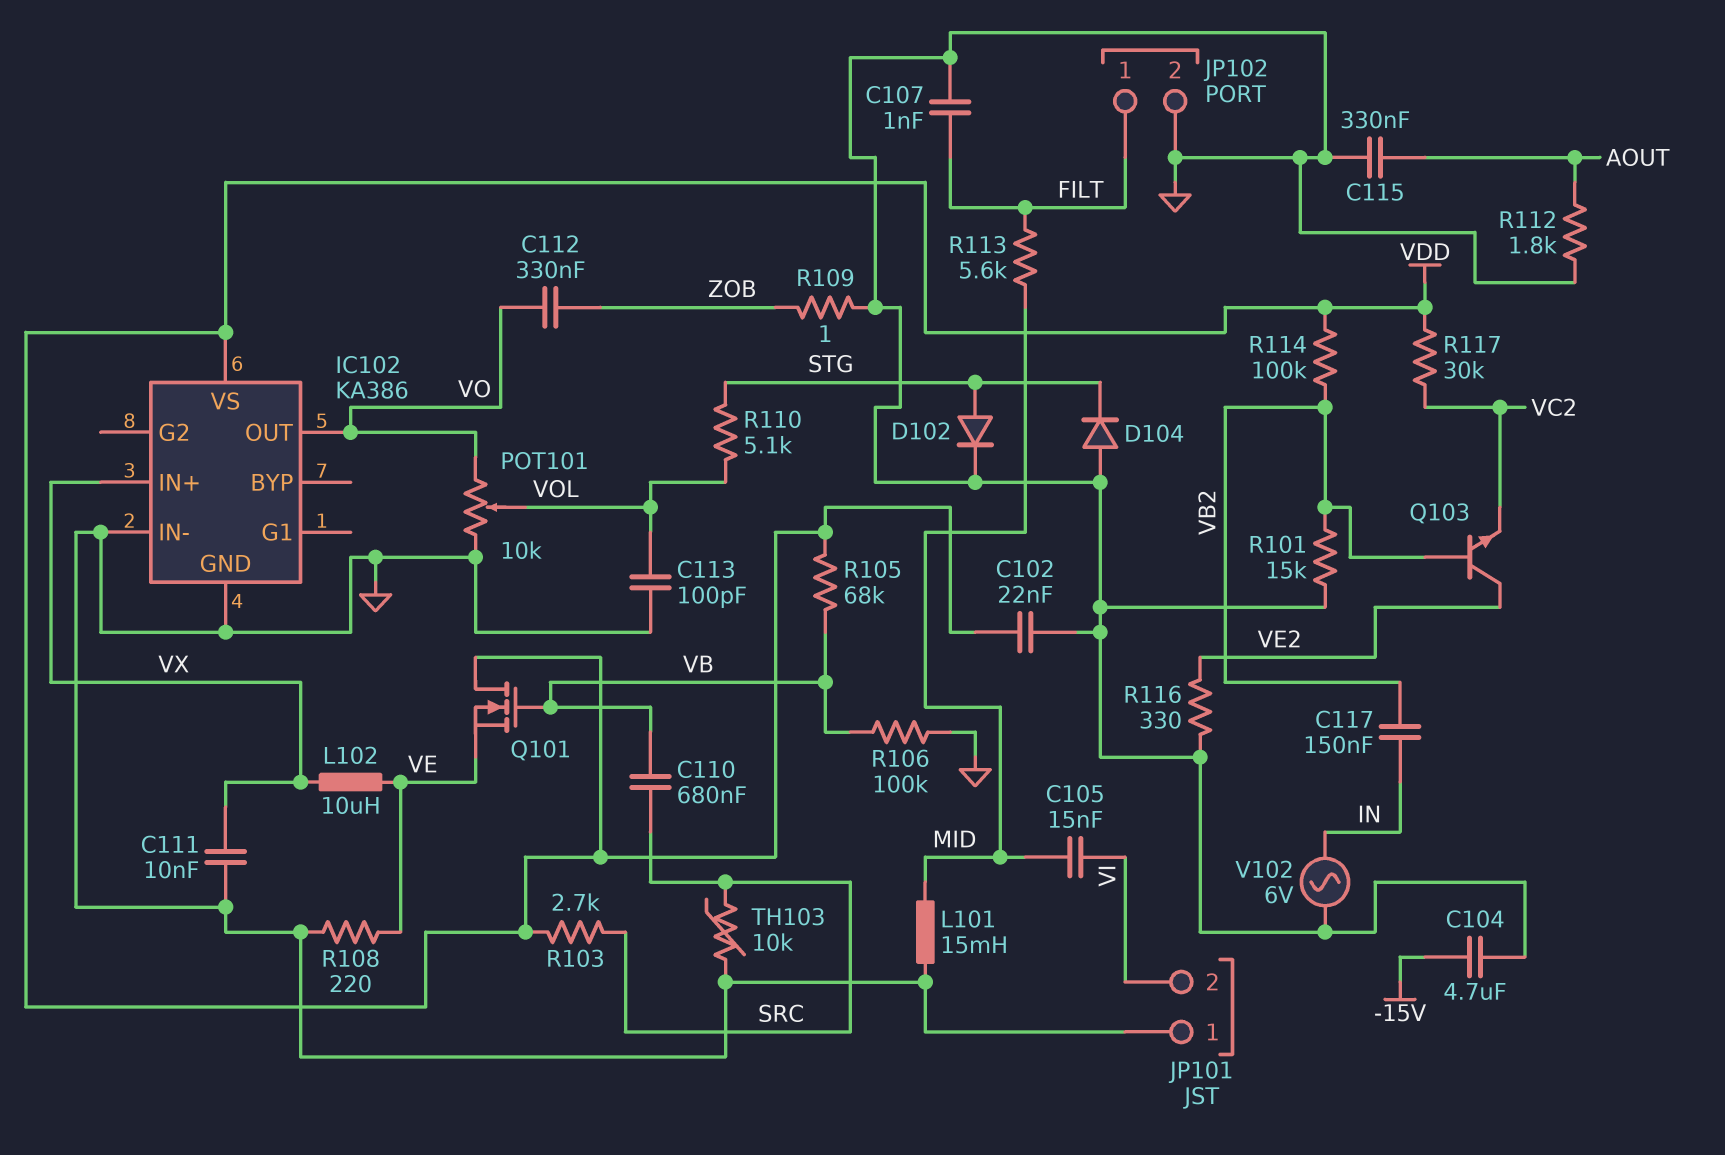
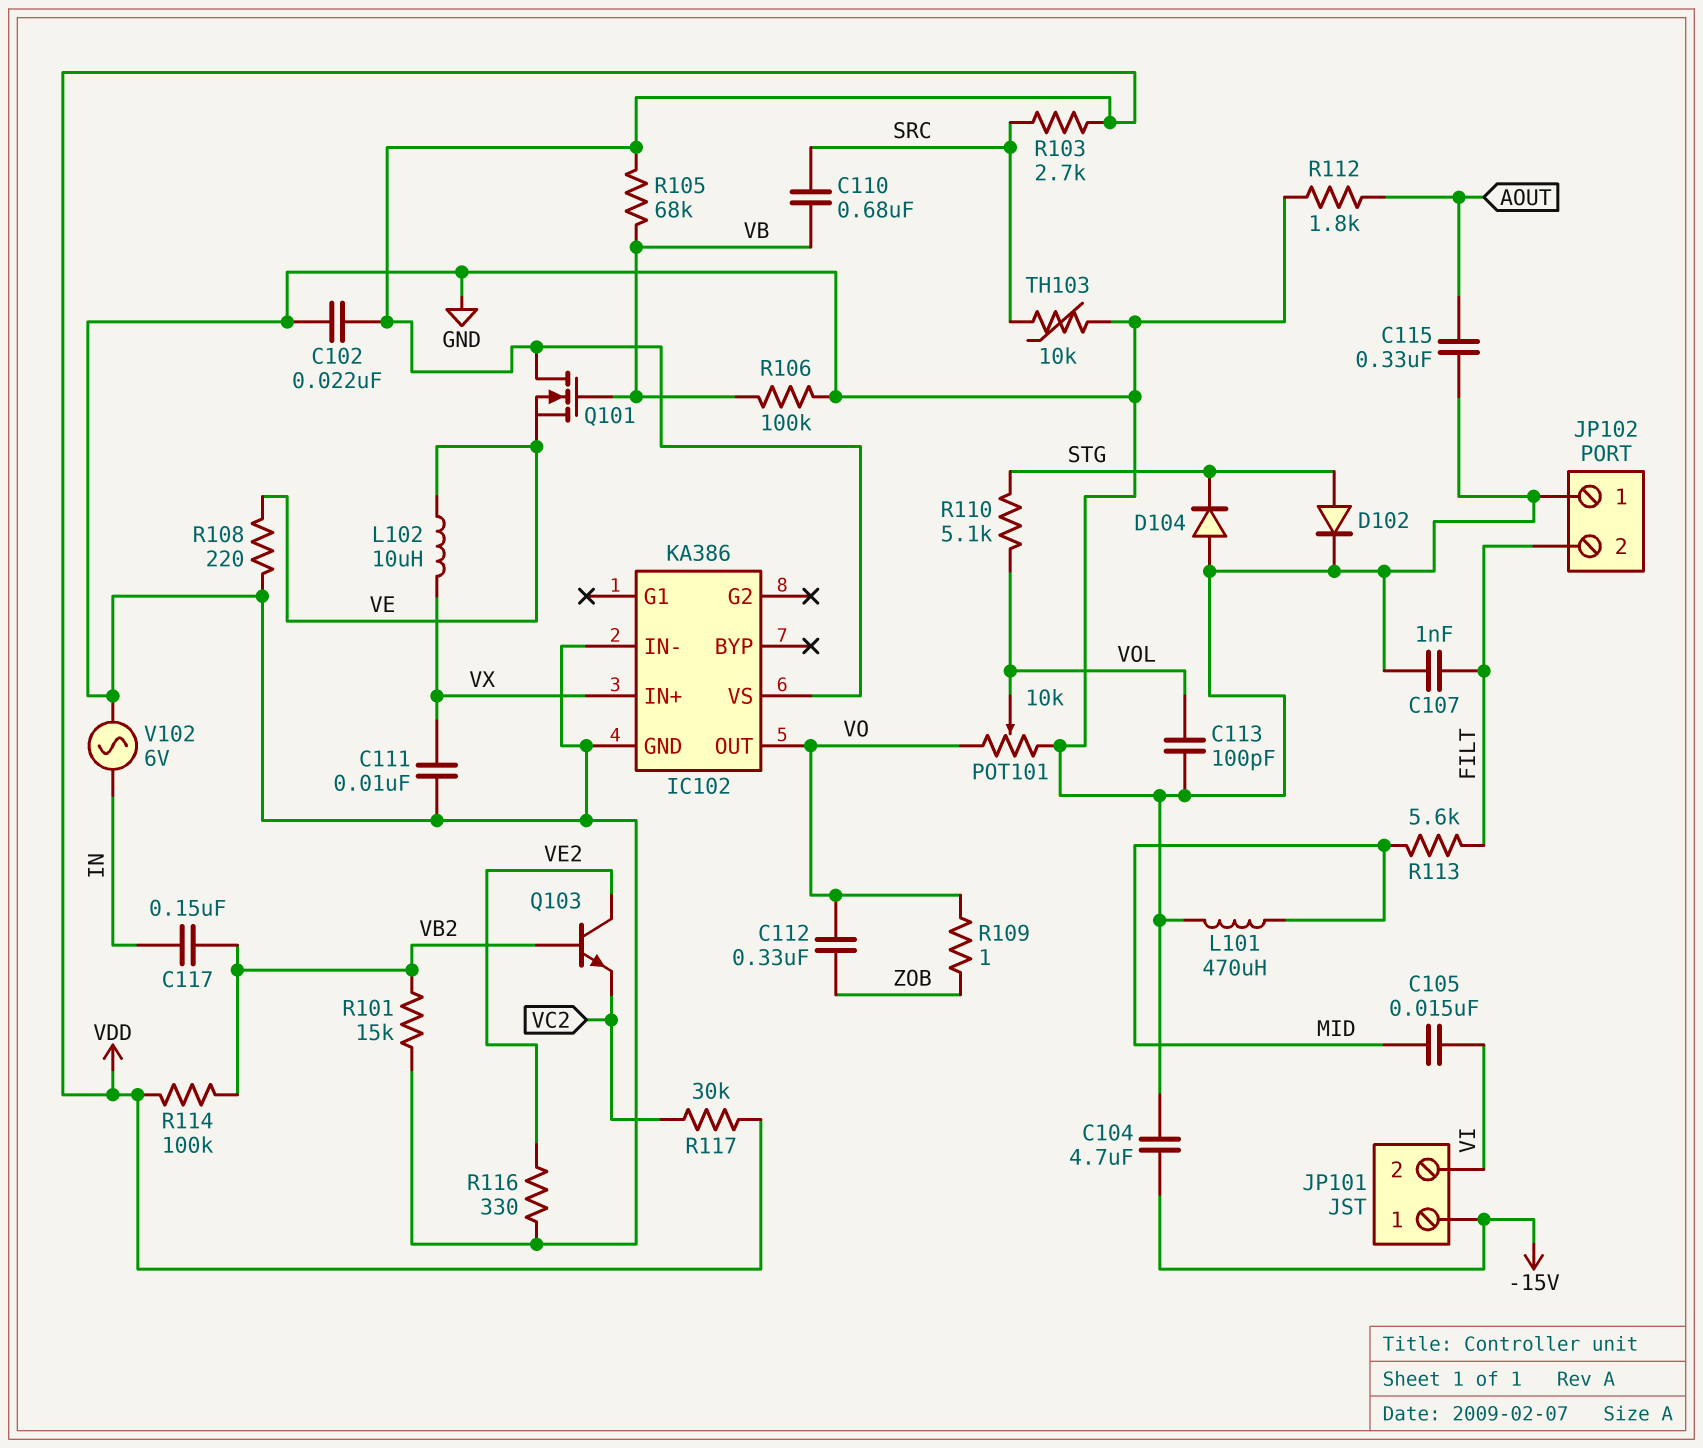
JP101 pin 1: GND -> -15V
JP102 pin 1: FILT -> GND
JP102 pin 2: GND -> FILT
L101: 15mH (GND, MID) -> 470uH (GND, MID)
R109: 1 (GND, ZOB) -> 1 (VO, ZOB)

